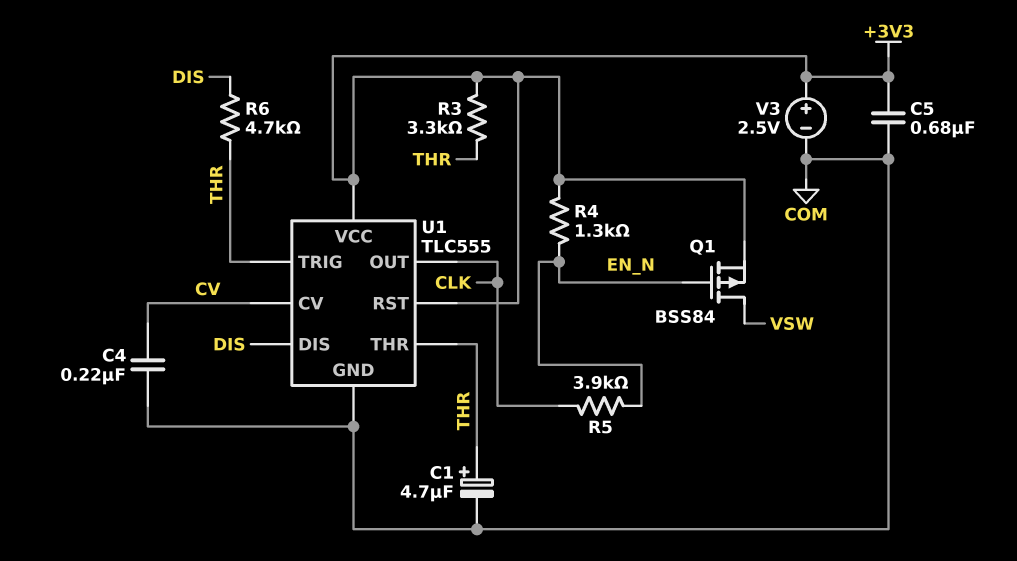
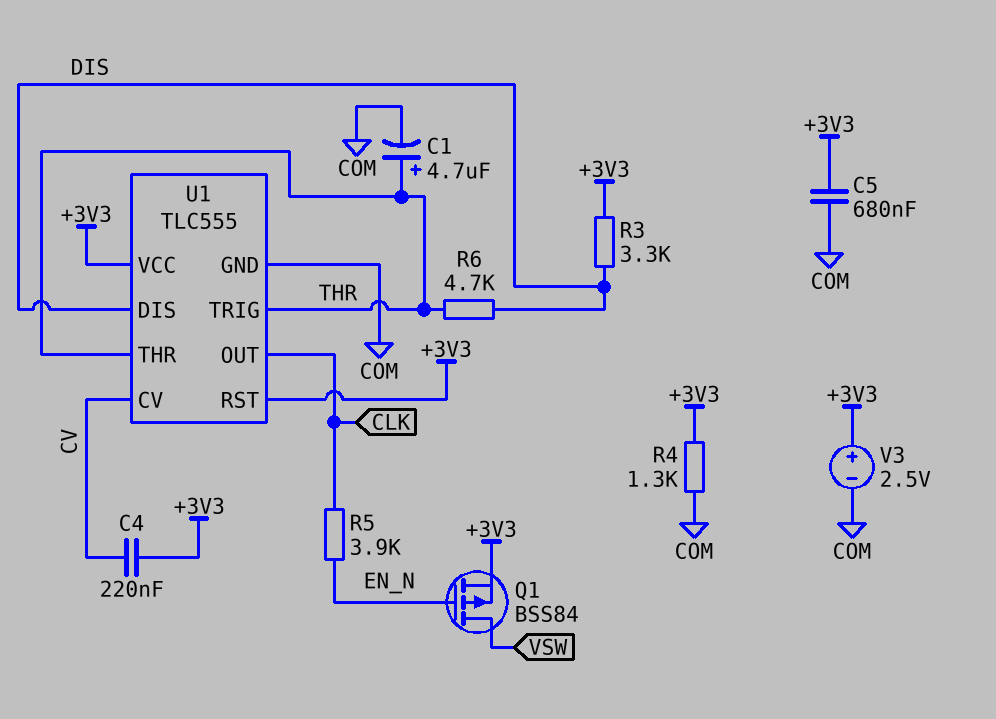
C4: 220nF (COM, CV) -> 220nF (+3V3, CV)
R3: 3.3k (+3V3, THR) -> 3.3k (+3V3, DIS)
R4: 1.3k (+3V3, EN_N) -> 1.3k (+3V3, COM)

